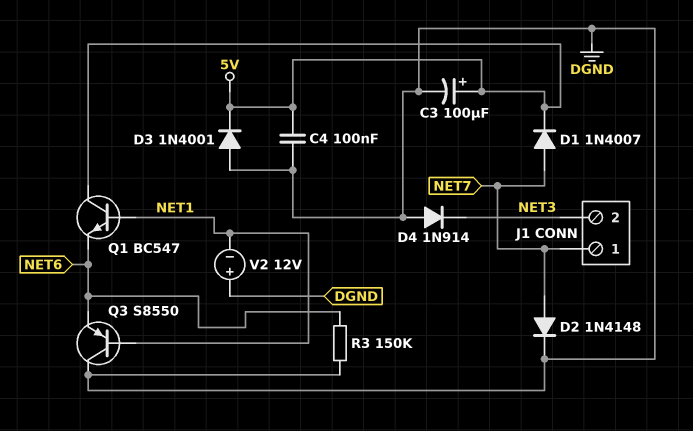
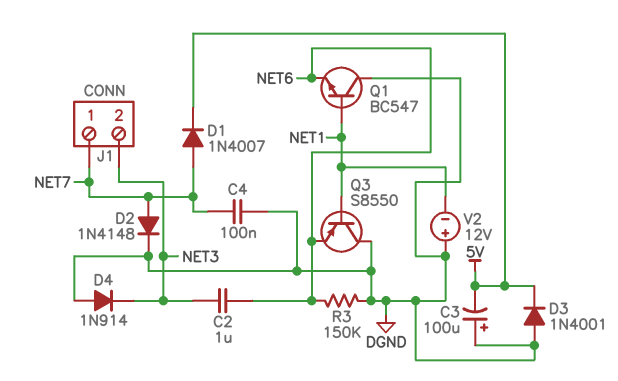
C2: none -> 1uF (NET3, NET6)
C3: 100uF (plus 5V, minus DGND) -> 100uF (plus DGND, minus 5V)
C4: 100nF (5V, DGND) -> 100nF (DGND, NET7)
Q1: NPN BC547 (B NET1, C 5V, E NET6) -> NPN BC547 (B NET1, C DGND, E NET6)

